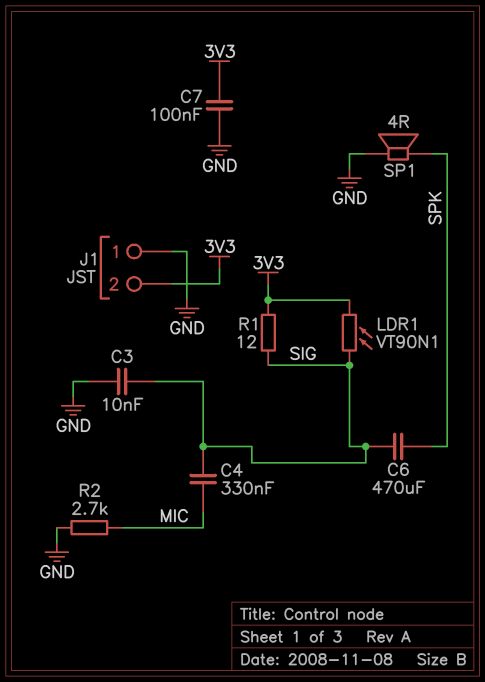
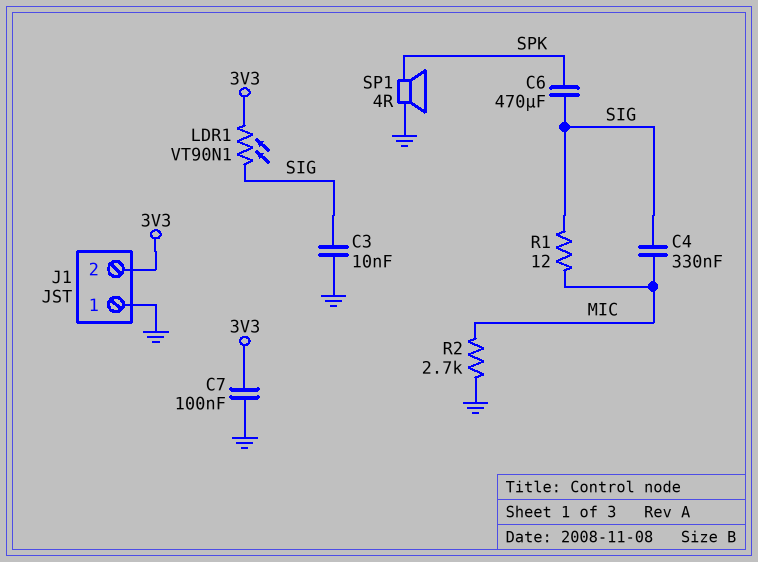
R1: 12 (3V3, SIG) -> 12 (MIC, SIG)

